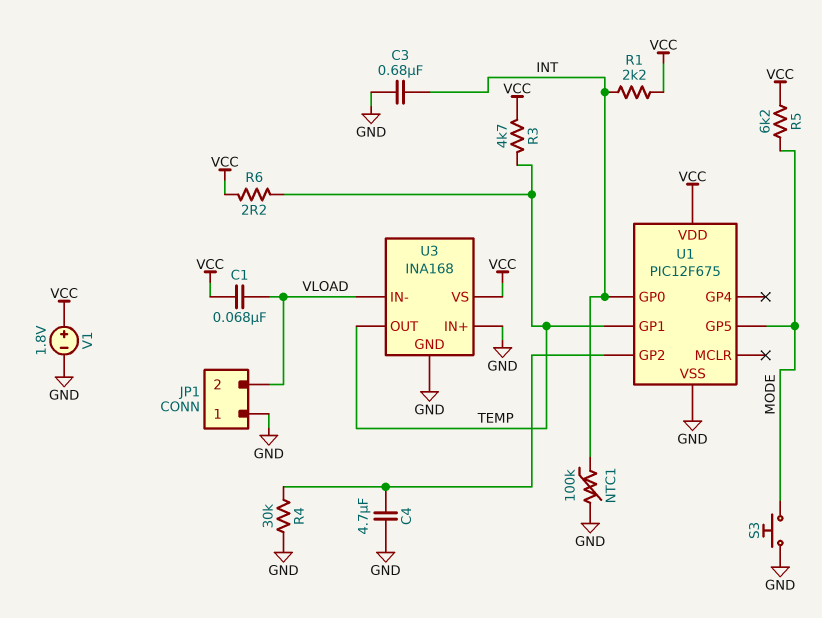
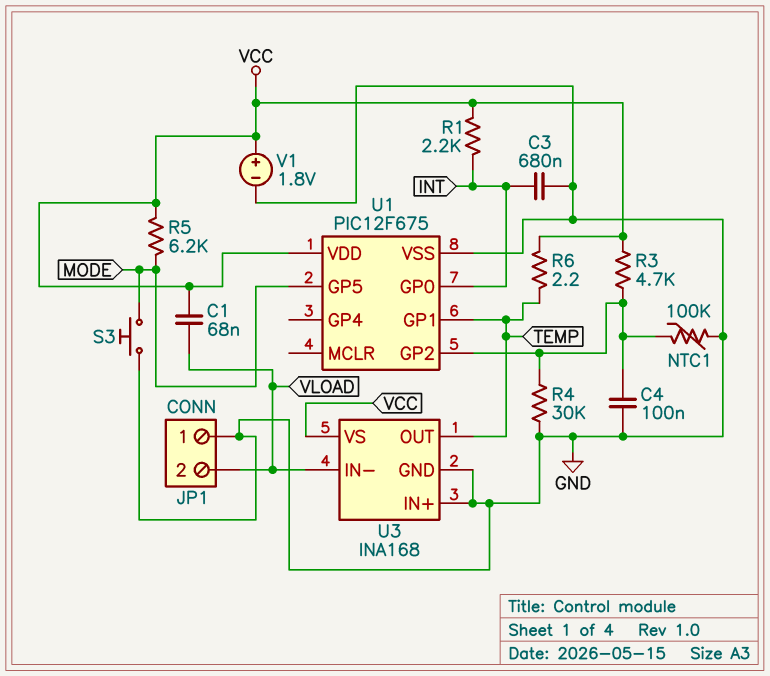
C4: 4.7uF (GND, U1/GP2) -> 100nF (GND, U1/GP2)
NTC1: 100k (GND, INT) -> 100k (GND, U1/GP2)
R3: 4.7k (TEMP, VCC) -> 4.7k (U1/GP2, VCC)

